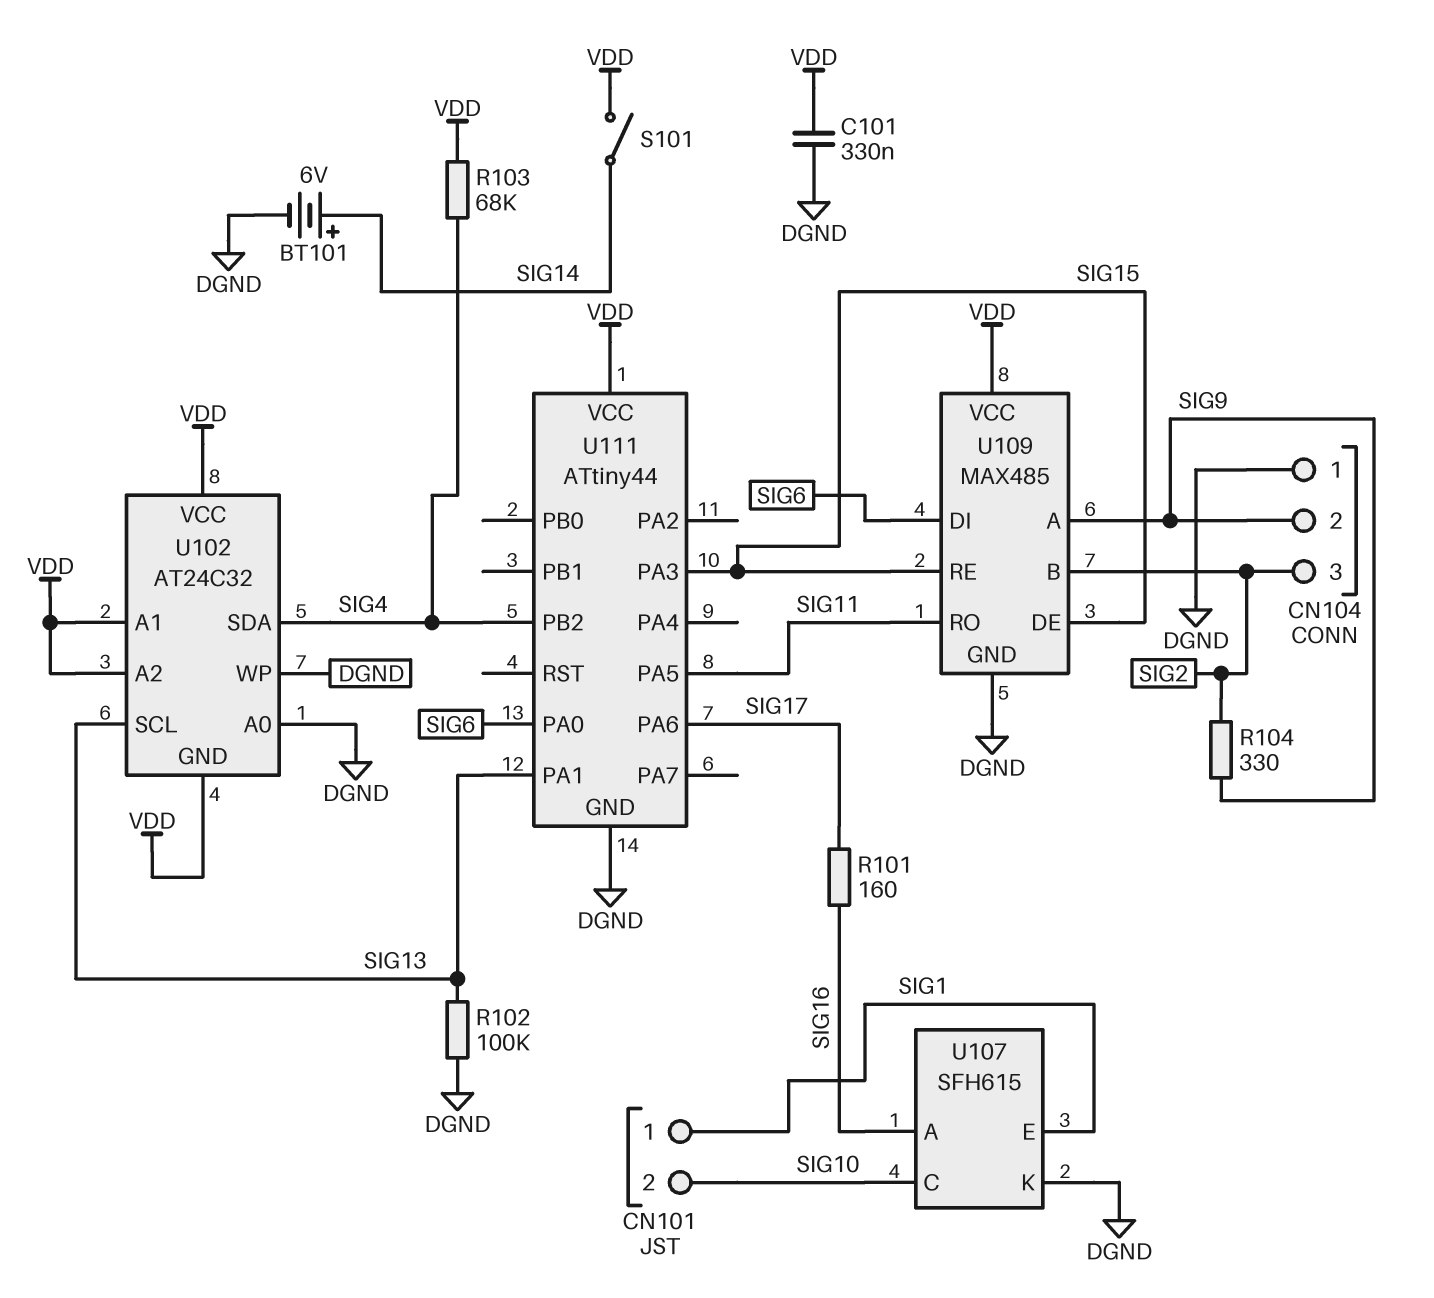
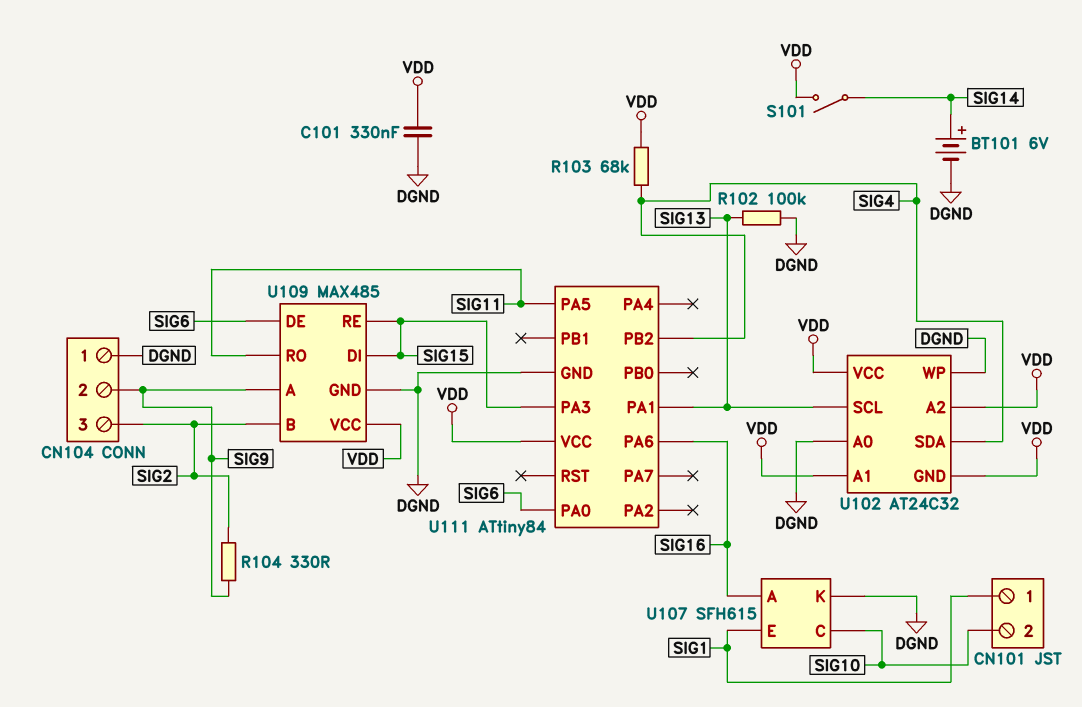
R101: 160 (SIG16, SIG17) -> none
U109 pin DE: SIG15 -> SIG6
U109 pin DI: SIG6 -> SIG15
U111: ATtiny44 -> ATtiny84
U111 pin PA6: SIG17 -> SIG16

